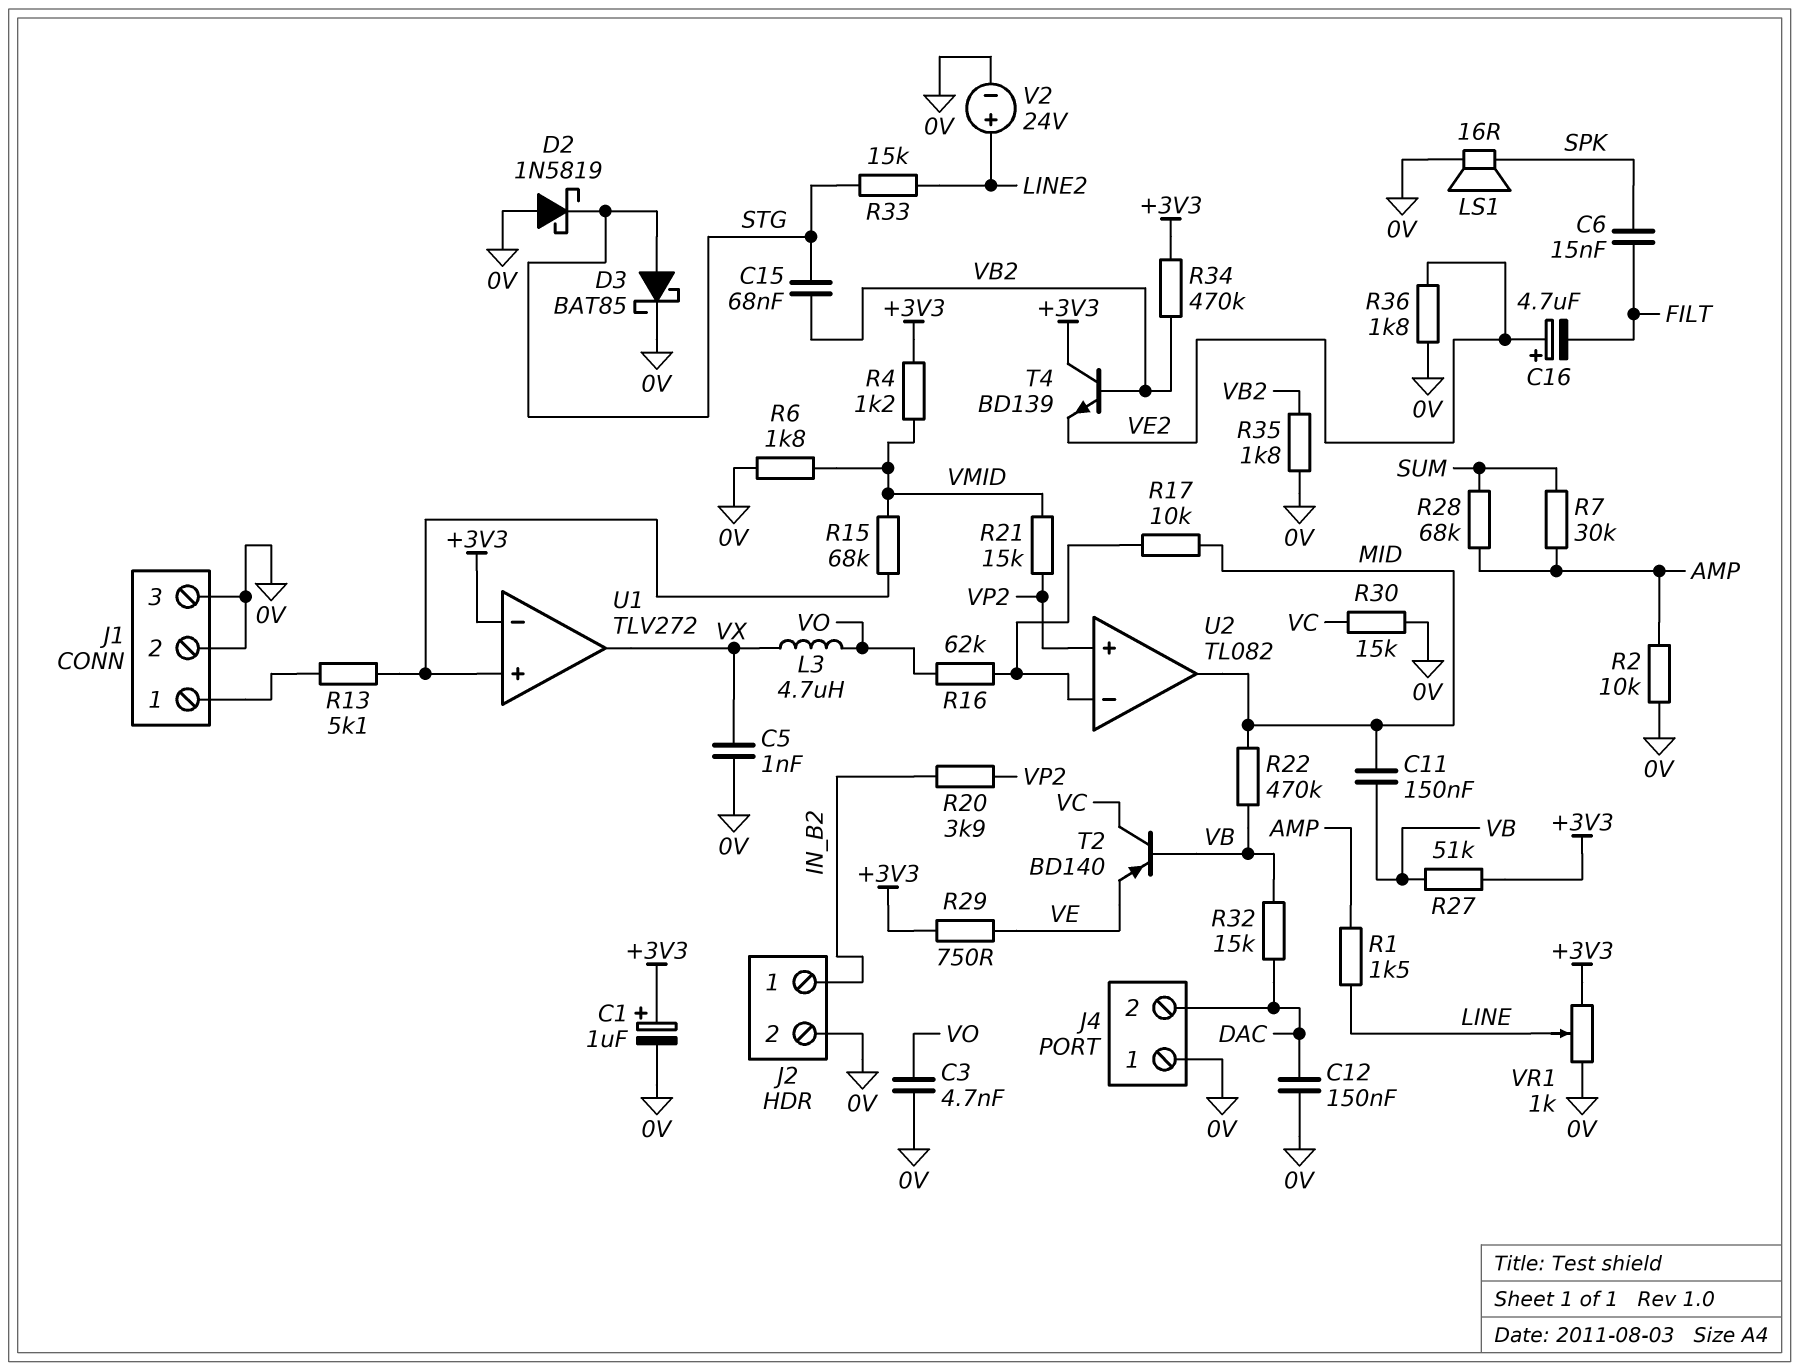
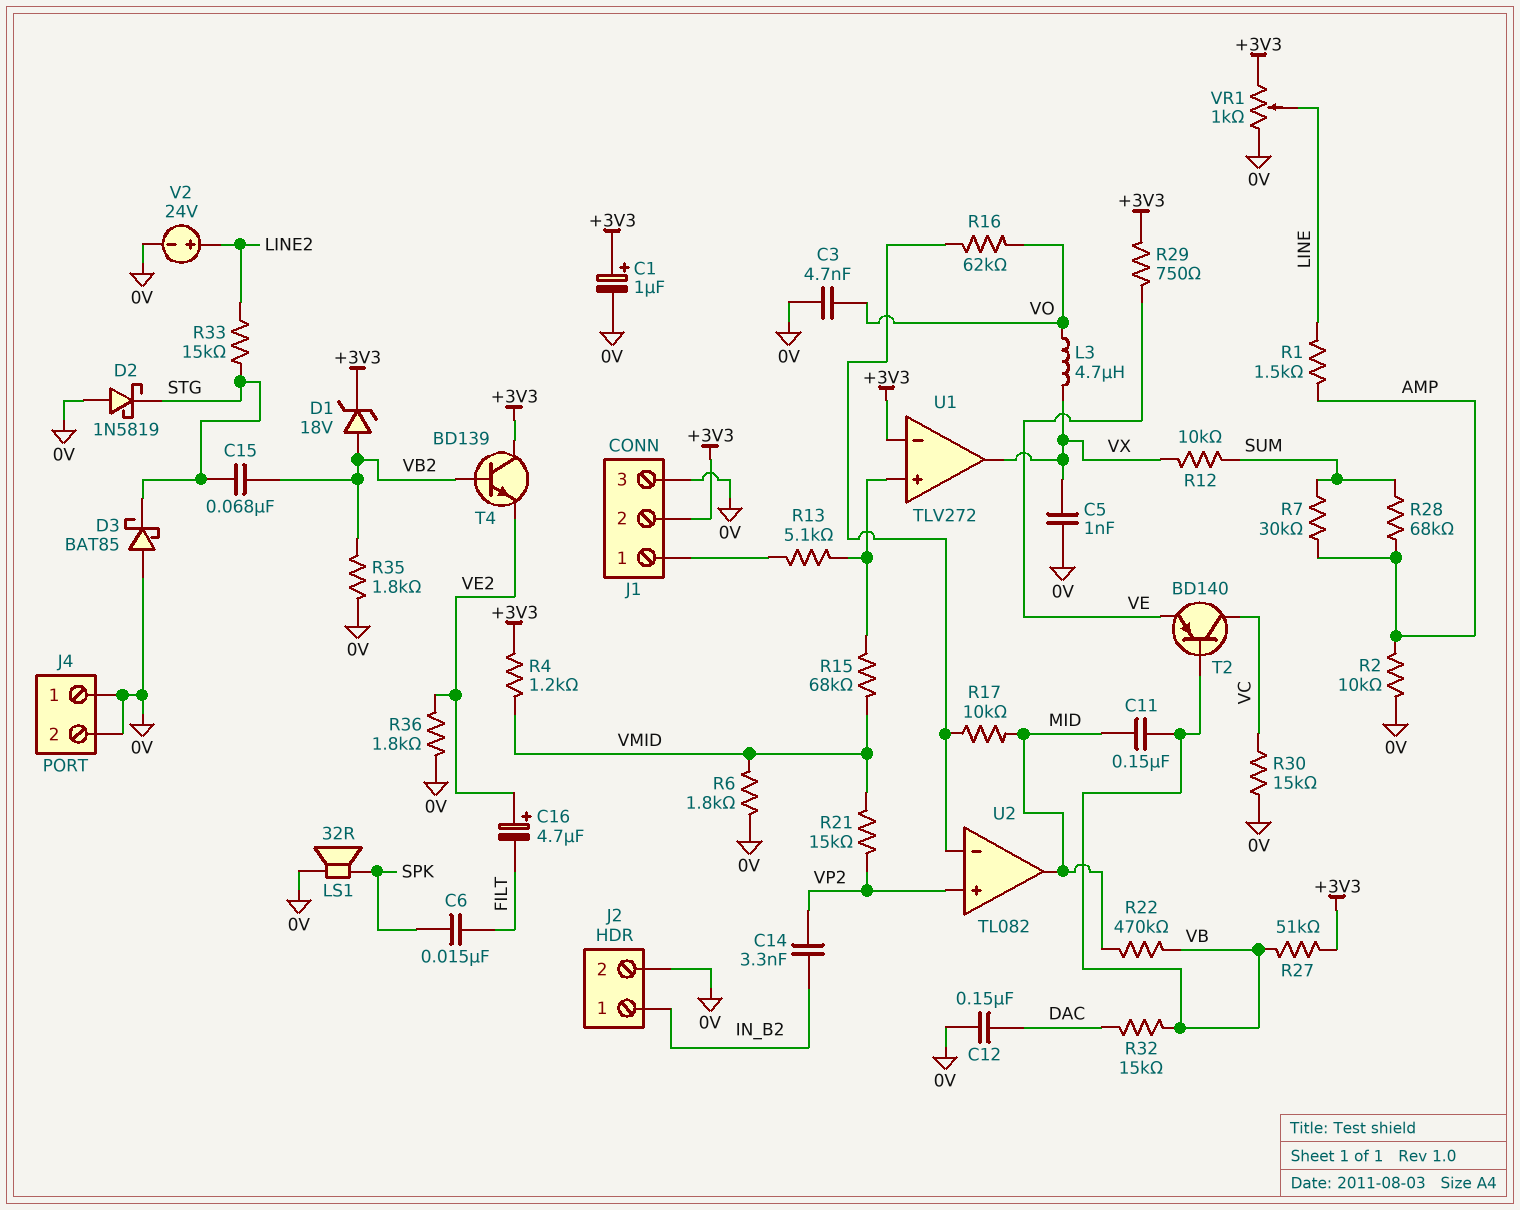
C14: none -> 3.3nF (IN_B2, VP2)
D1: none -> zener 18V (A VB2, K +3V3)
D3: schottky BAT85 (A STG, K 0V) -> schottky BAT85 (A 0V, K STG)
J1 pin 2: 0V -> +3V3
J4 pin 2: DAC -> 0V
LS1: speaker 16R (0V, SPK) -> speaker 32R (0V, SPK)
R12: none -> 10k (SUM, VX)
R20: 3.9k (IN_B2, VP2) -> none
R34: 470k (+3V3, VB2) -> none

